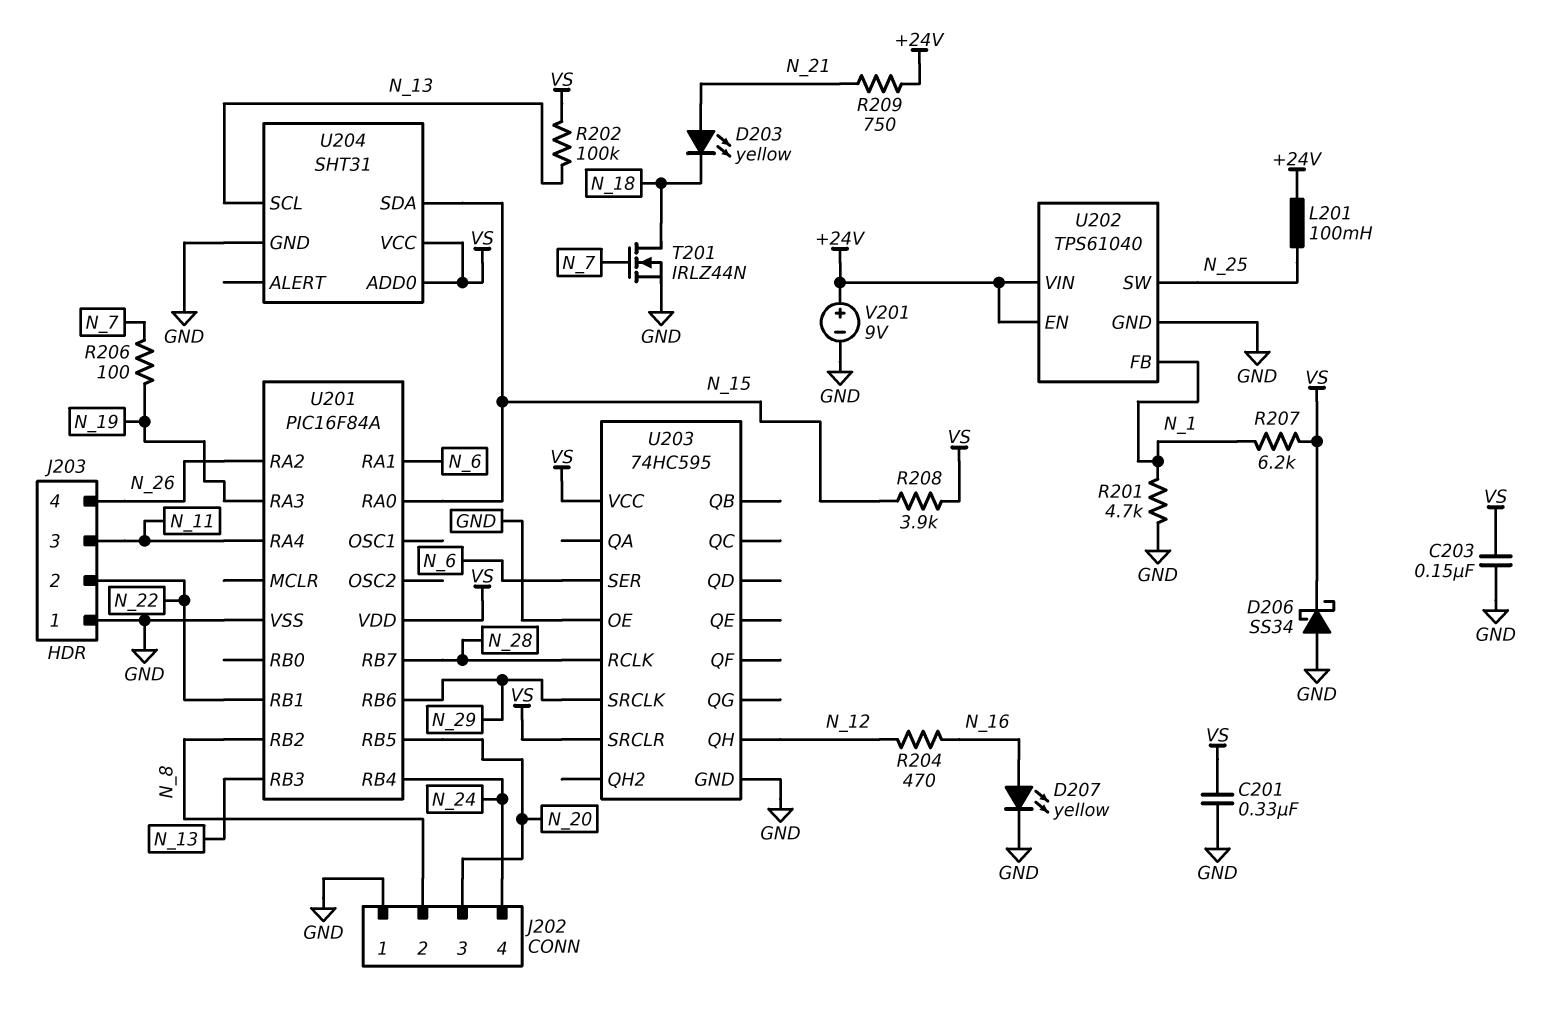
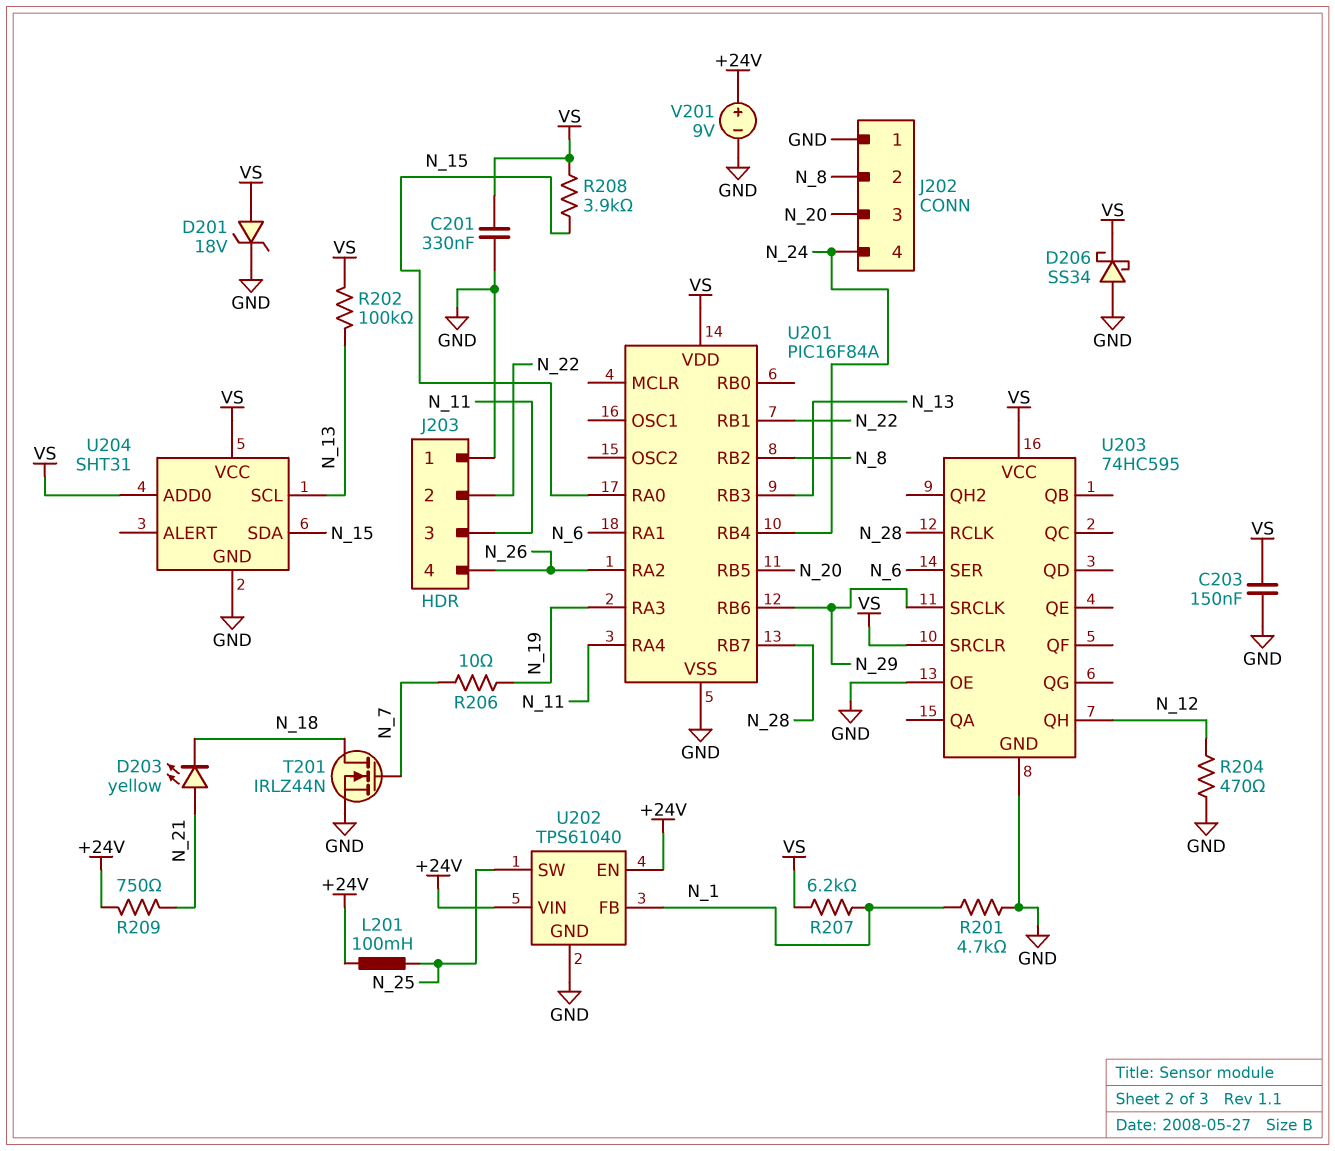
D201: none -> zener 18V (A VS, K GND)
D207: LED yellow (A N_16, K GND) -> none
R204: 470 (N_12, N_16) -> 470 (GND, N_12)
R206: 100 (N_7, N_19) -> 10 (N_7, N_19)

